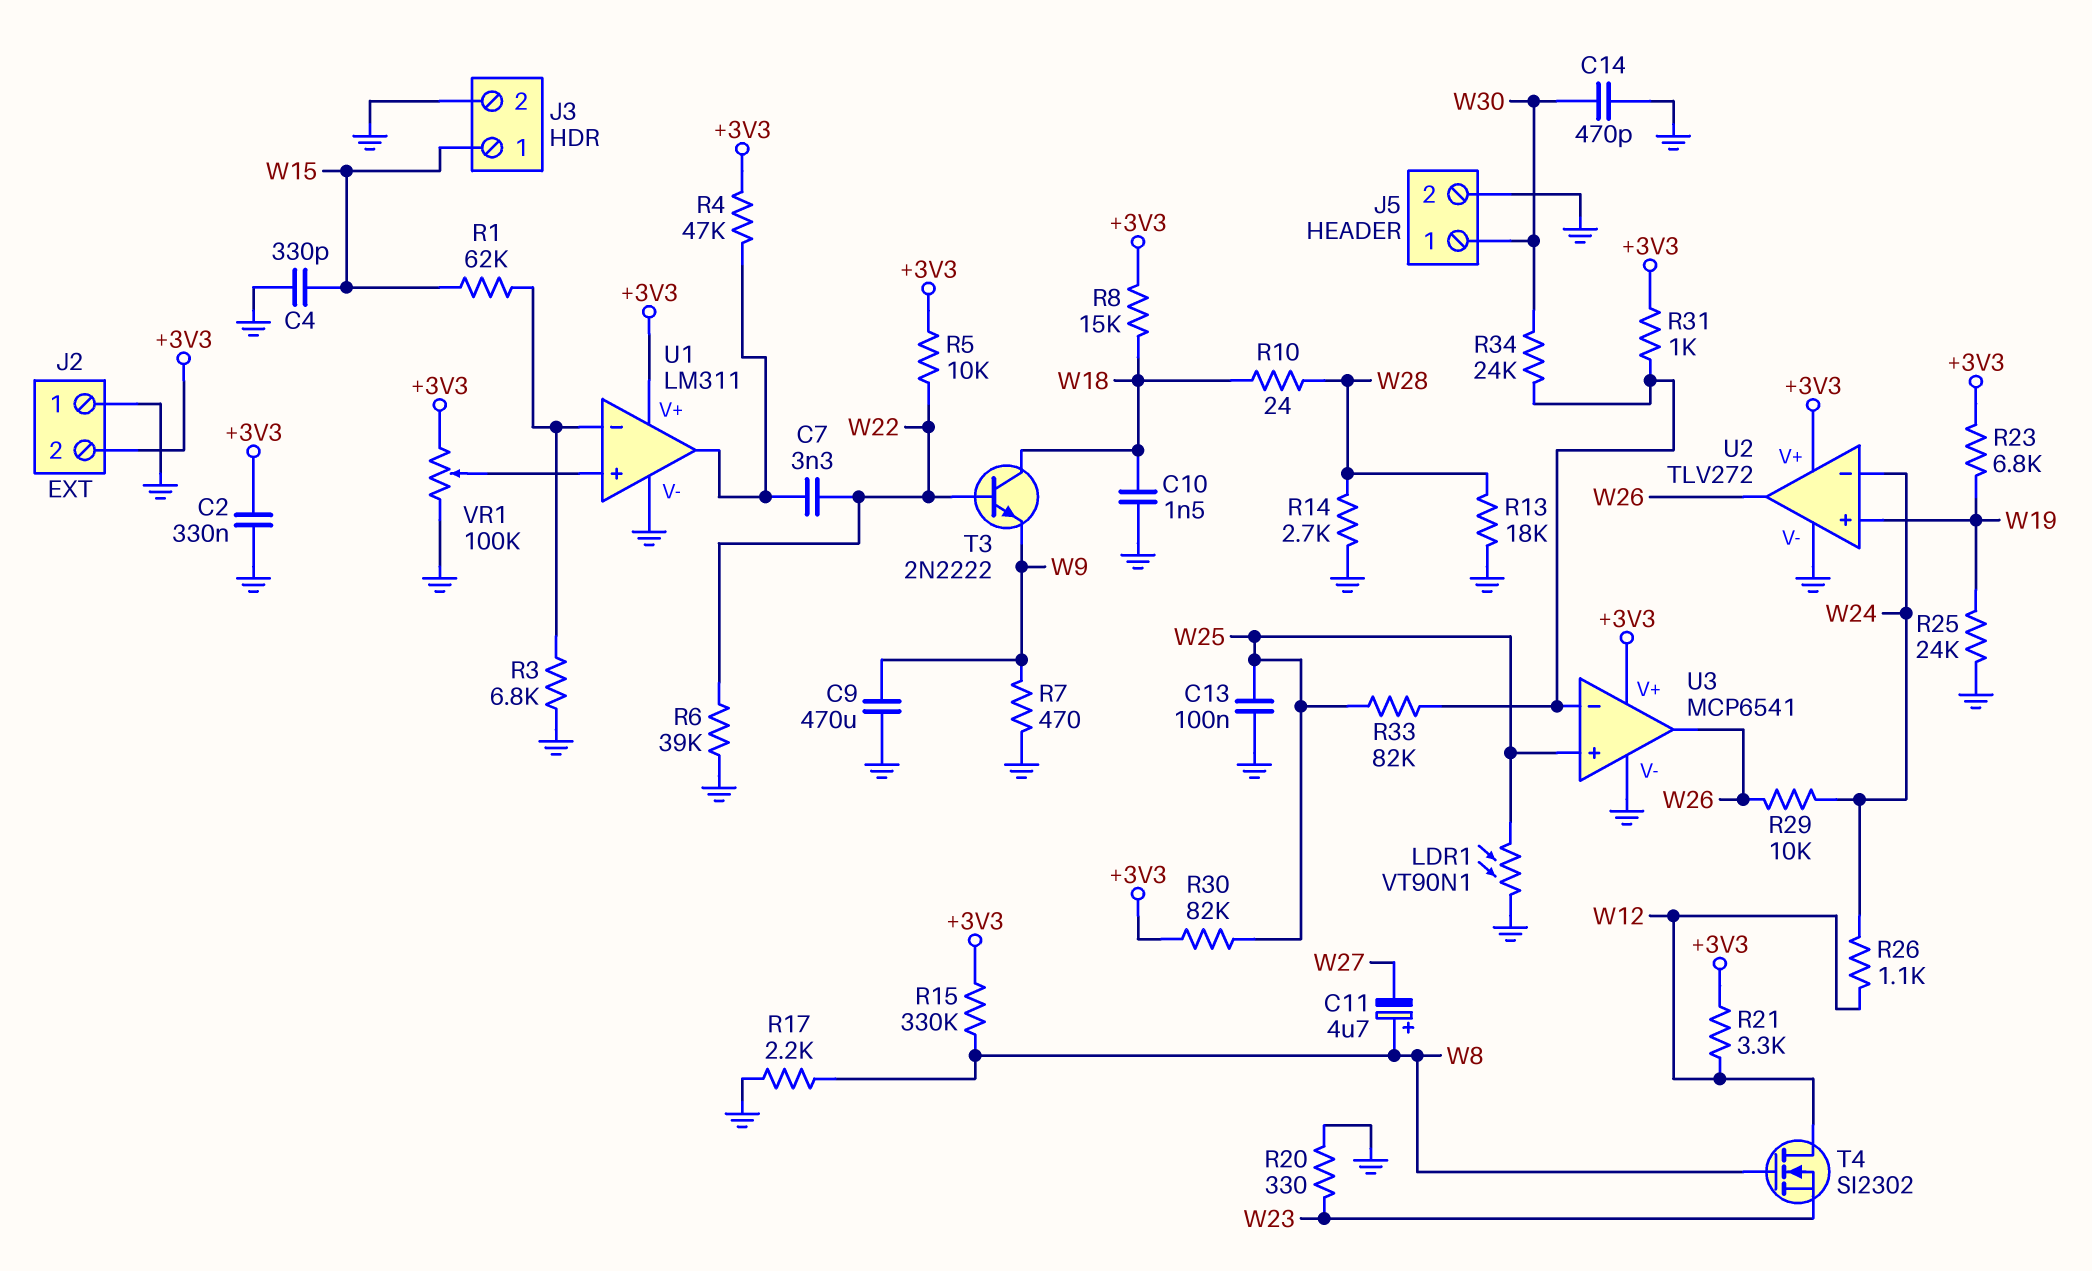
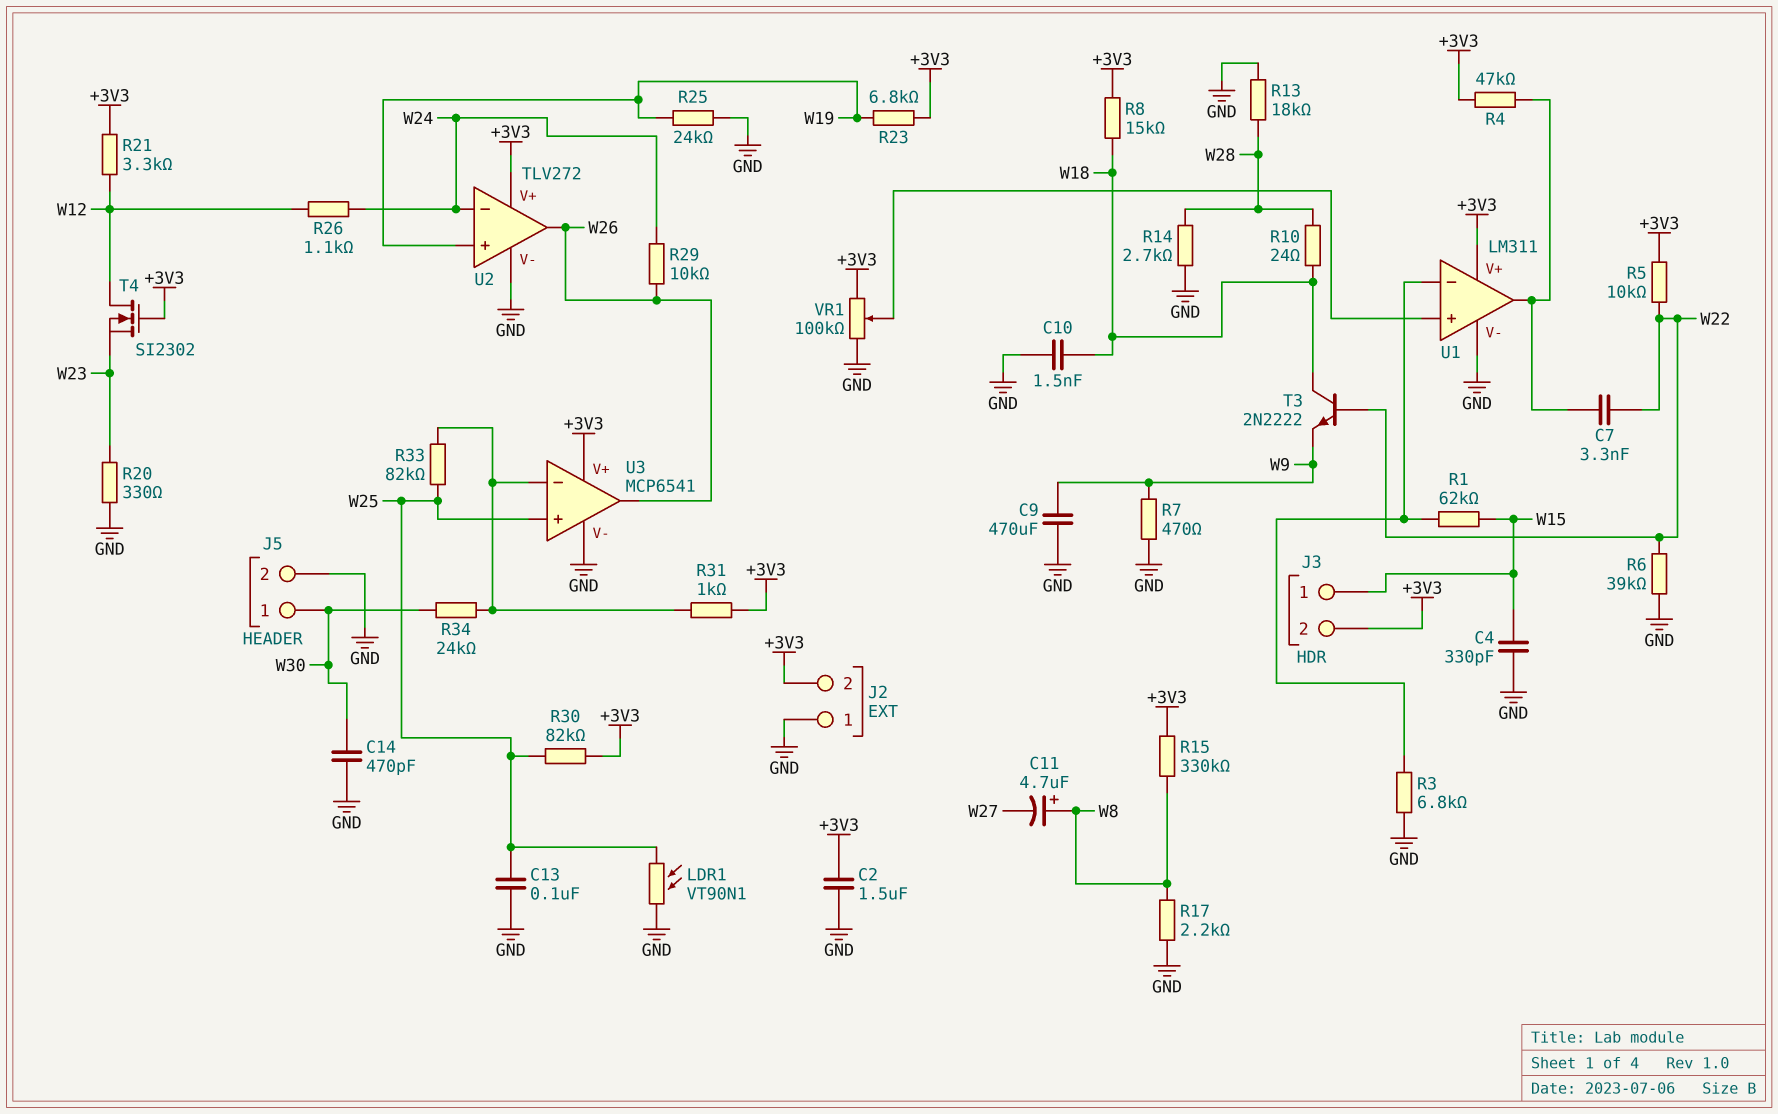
C2: 330nF (+3V3, GND) -> 1.5uF (+3V3, GND)
J3 pin 2: GND -> +3V3
T4: NMOS SI2302 (G W8, D W12, S W23) -> NMOS SI2302 (G +3V3, D W12, S W23)

